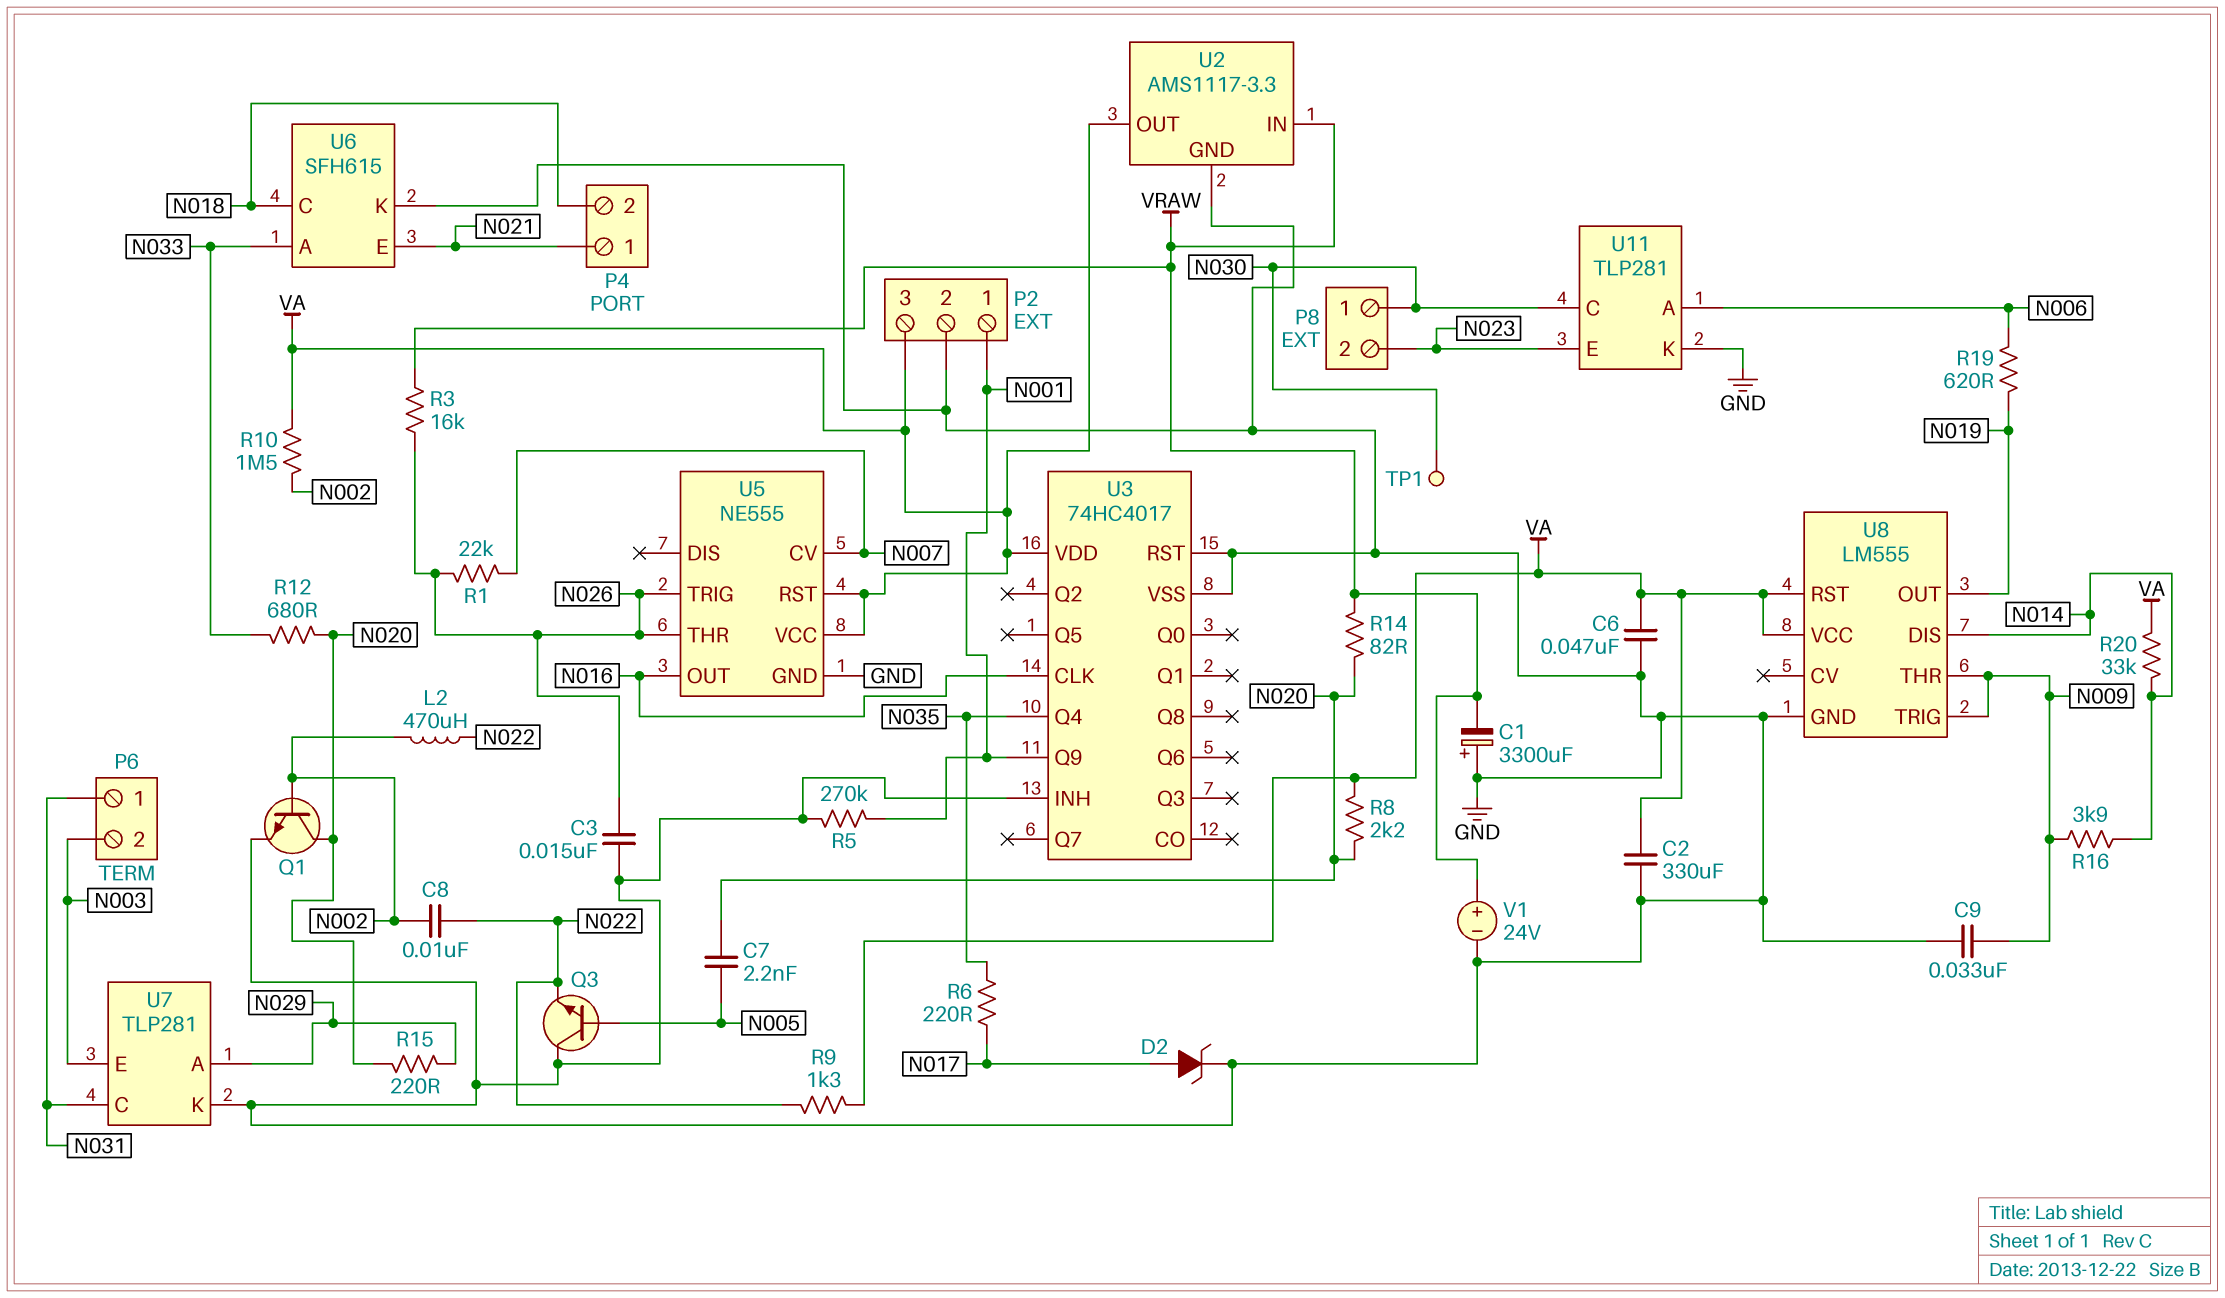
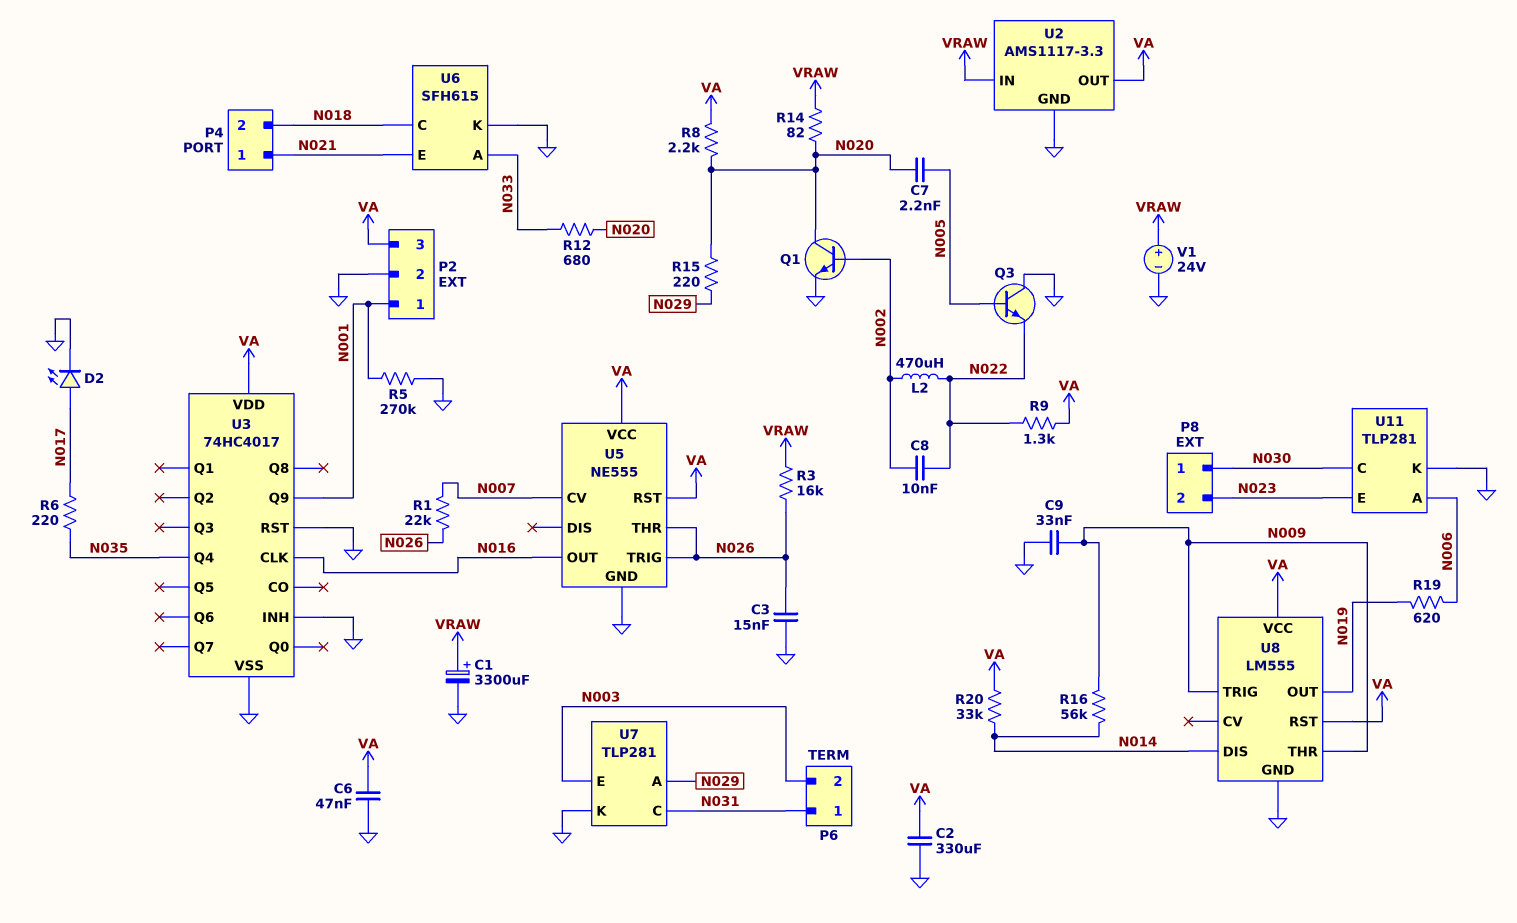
C1: 3300uF (plus GND, minus VRAW) -> 3300uF (plus VRAW, minus GND)
D2: zener (A N017, K GND) -> LED (A N017, K GND)
R10: 1.5M (N002, VA) -> none
R16: 3.9k (N009, N014) -> 56k (N009, N014)
TP1: test point (N030) -> none

